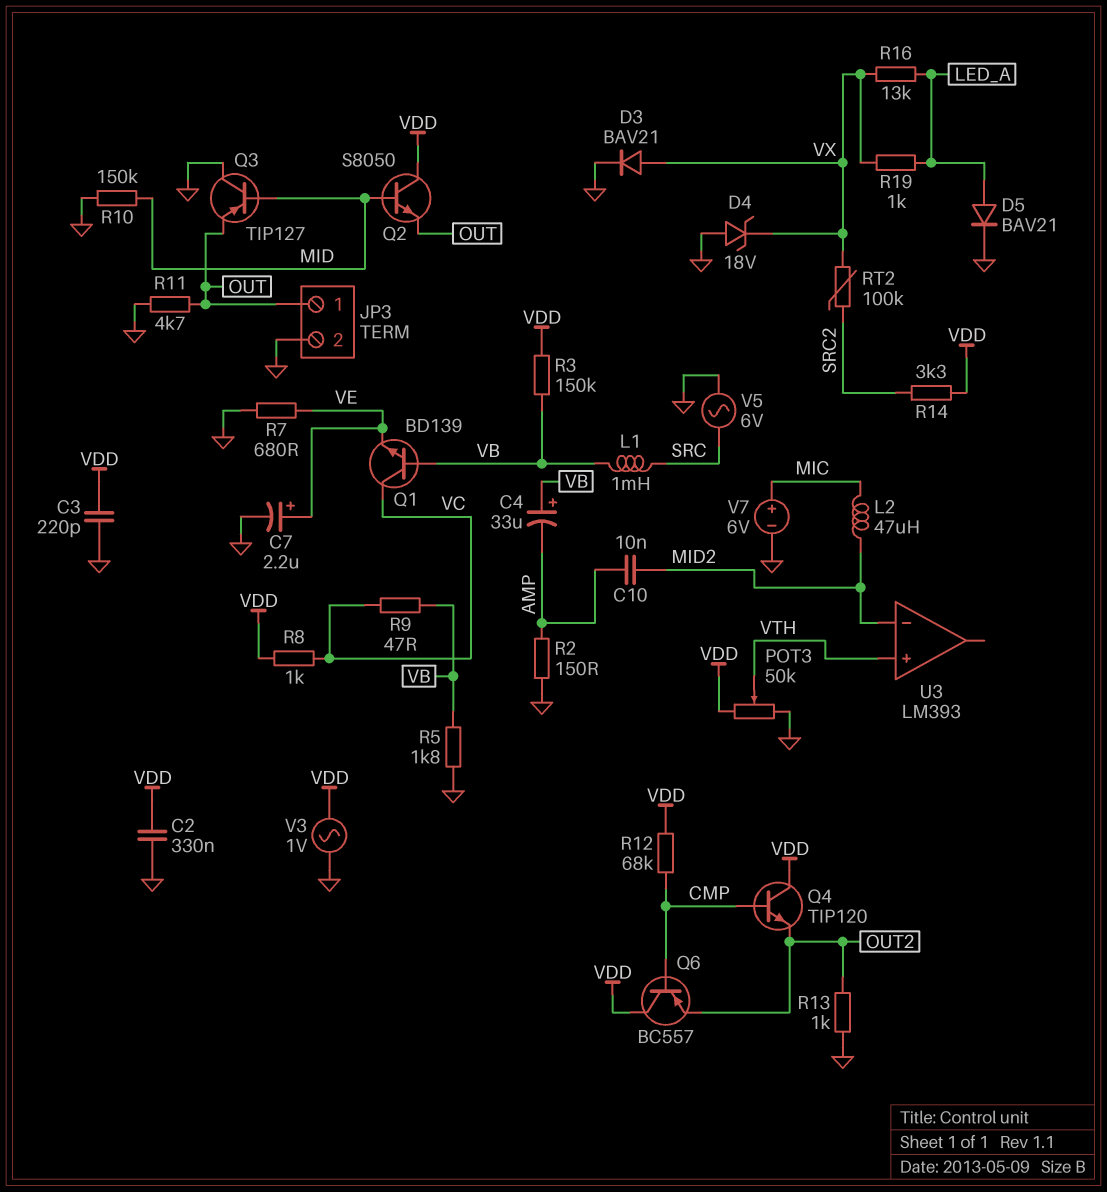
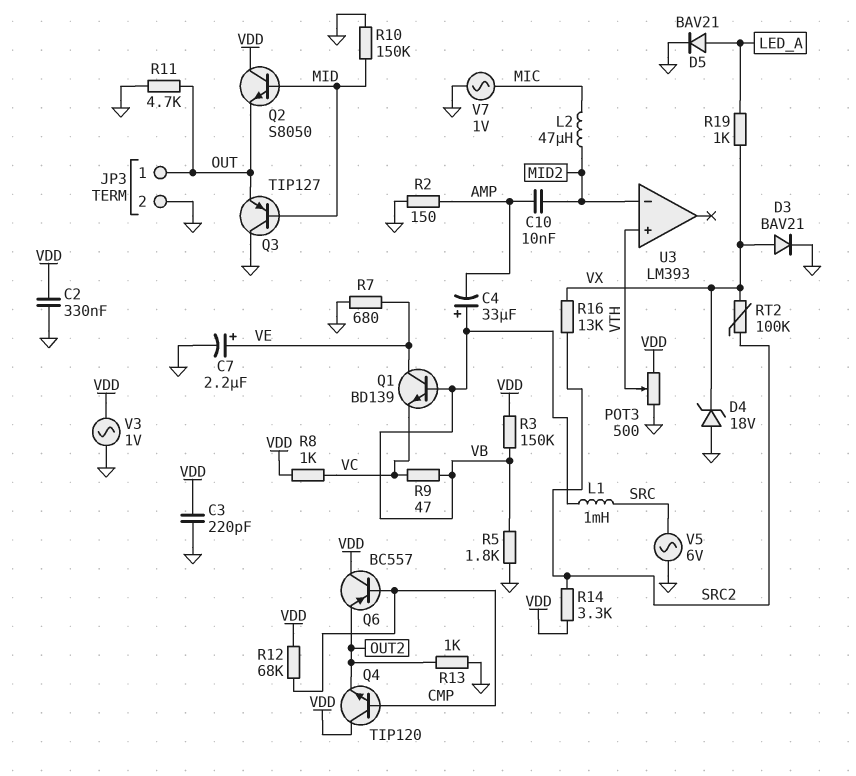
POT3: 50k (GND, VDD, wiper VTH) -> 500 (GND, VDD, wiper VTH)
Q1: NPN BD139 (B VB, C VC, E VE) -> NPN BD139 (B VB, C VE, E VC)
R16: 13k (LED_A, VX) -> 13k (SRC2, VX)
V7: 6V (plus MIC, minus GND) -> AC 1V (GND, MIC)

